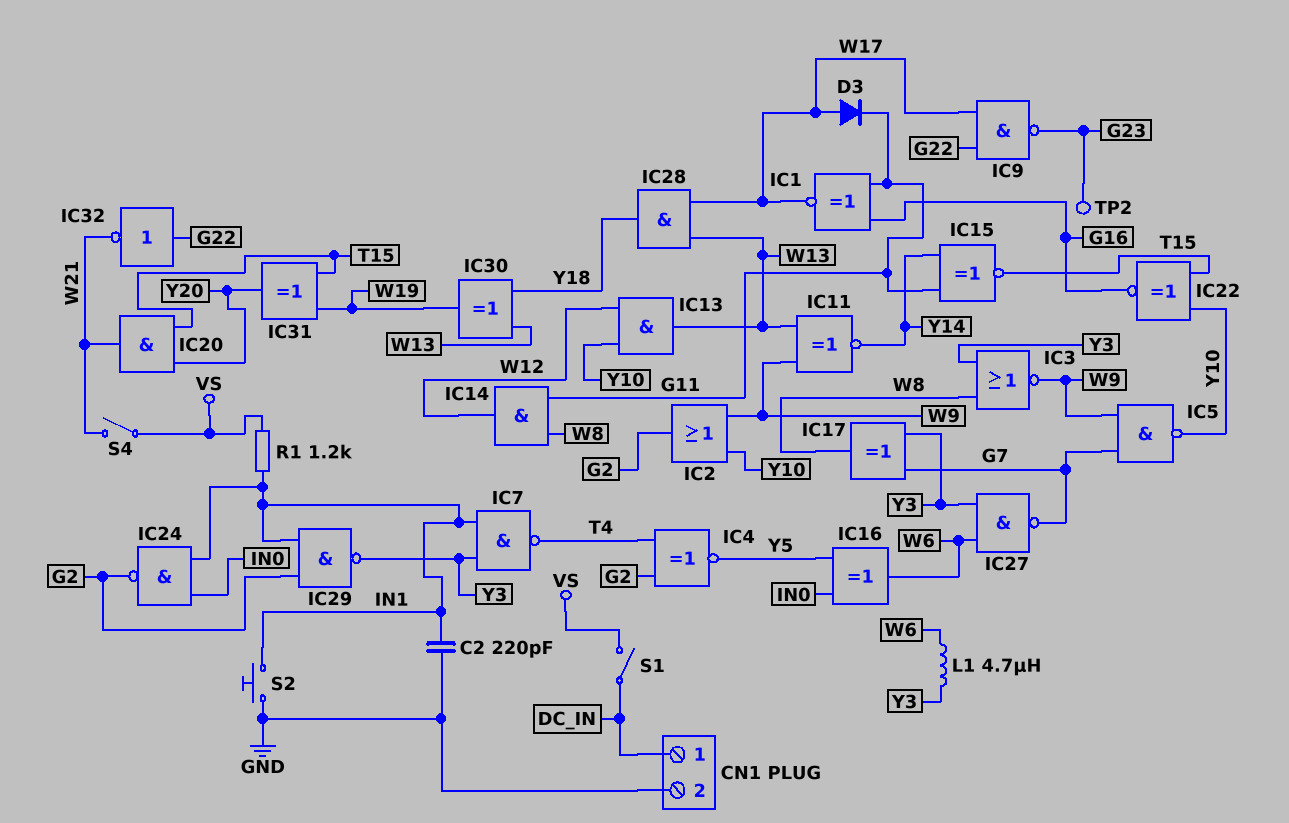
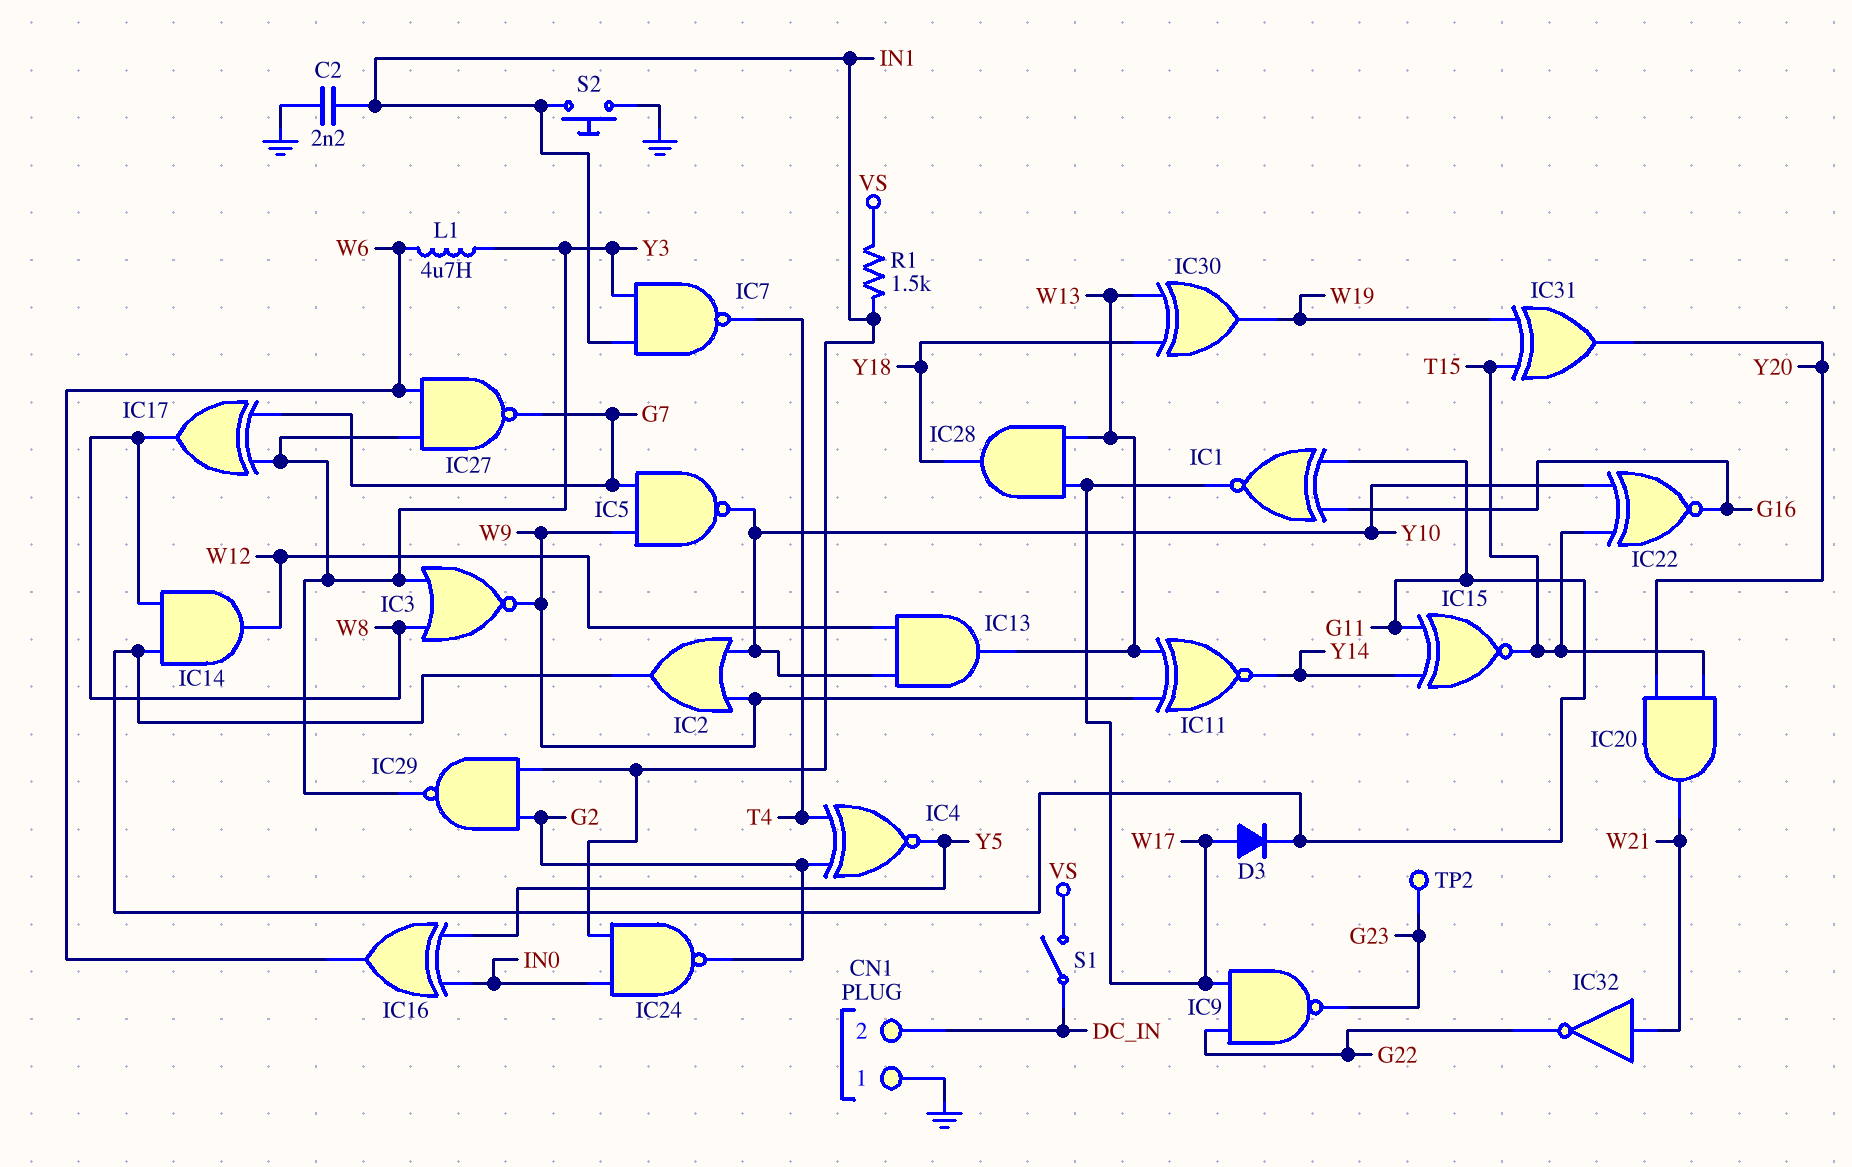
C2: 220pF (GND, IN1) -> 2.2nF (GND, IN1)
CN1 pin 1: DC_IN -> GND
CN1 pin 2: GND -> DC_IN
IC2: OR (in W9, in Y10, out G2) -> OR (in W9, in Y10, out G11)
IC32: NOT (in G22, out W21) -> NOT (in W21, out G22)
R1: 1.2k (IN1, VS) -> 1.5k (IN1, VS)
S4: switch (VS, W21) -> none

